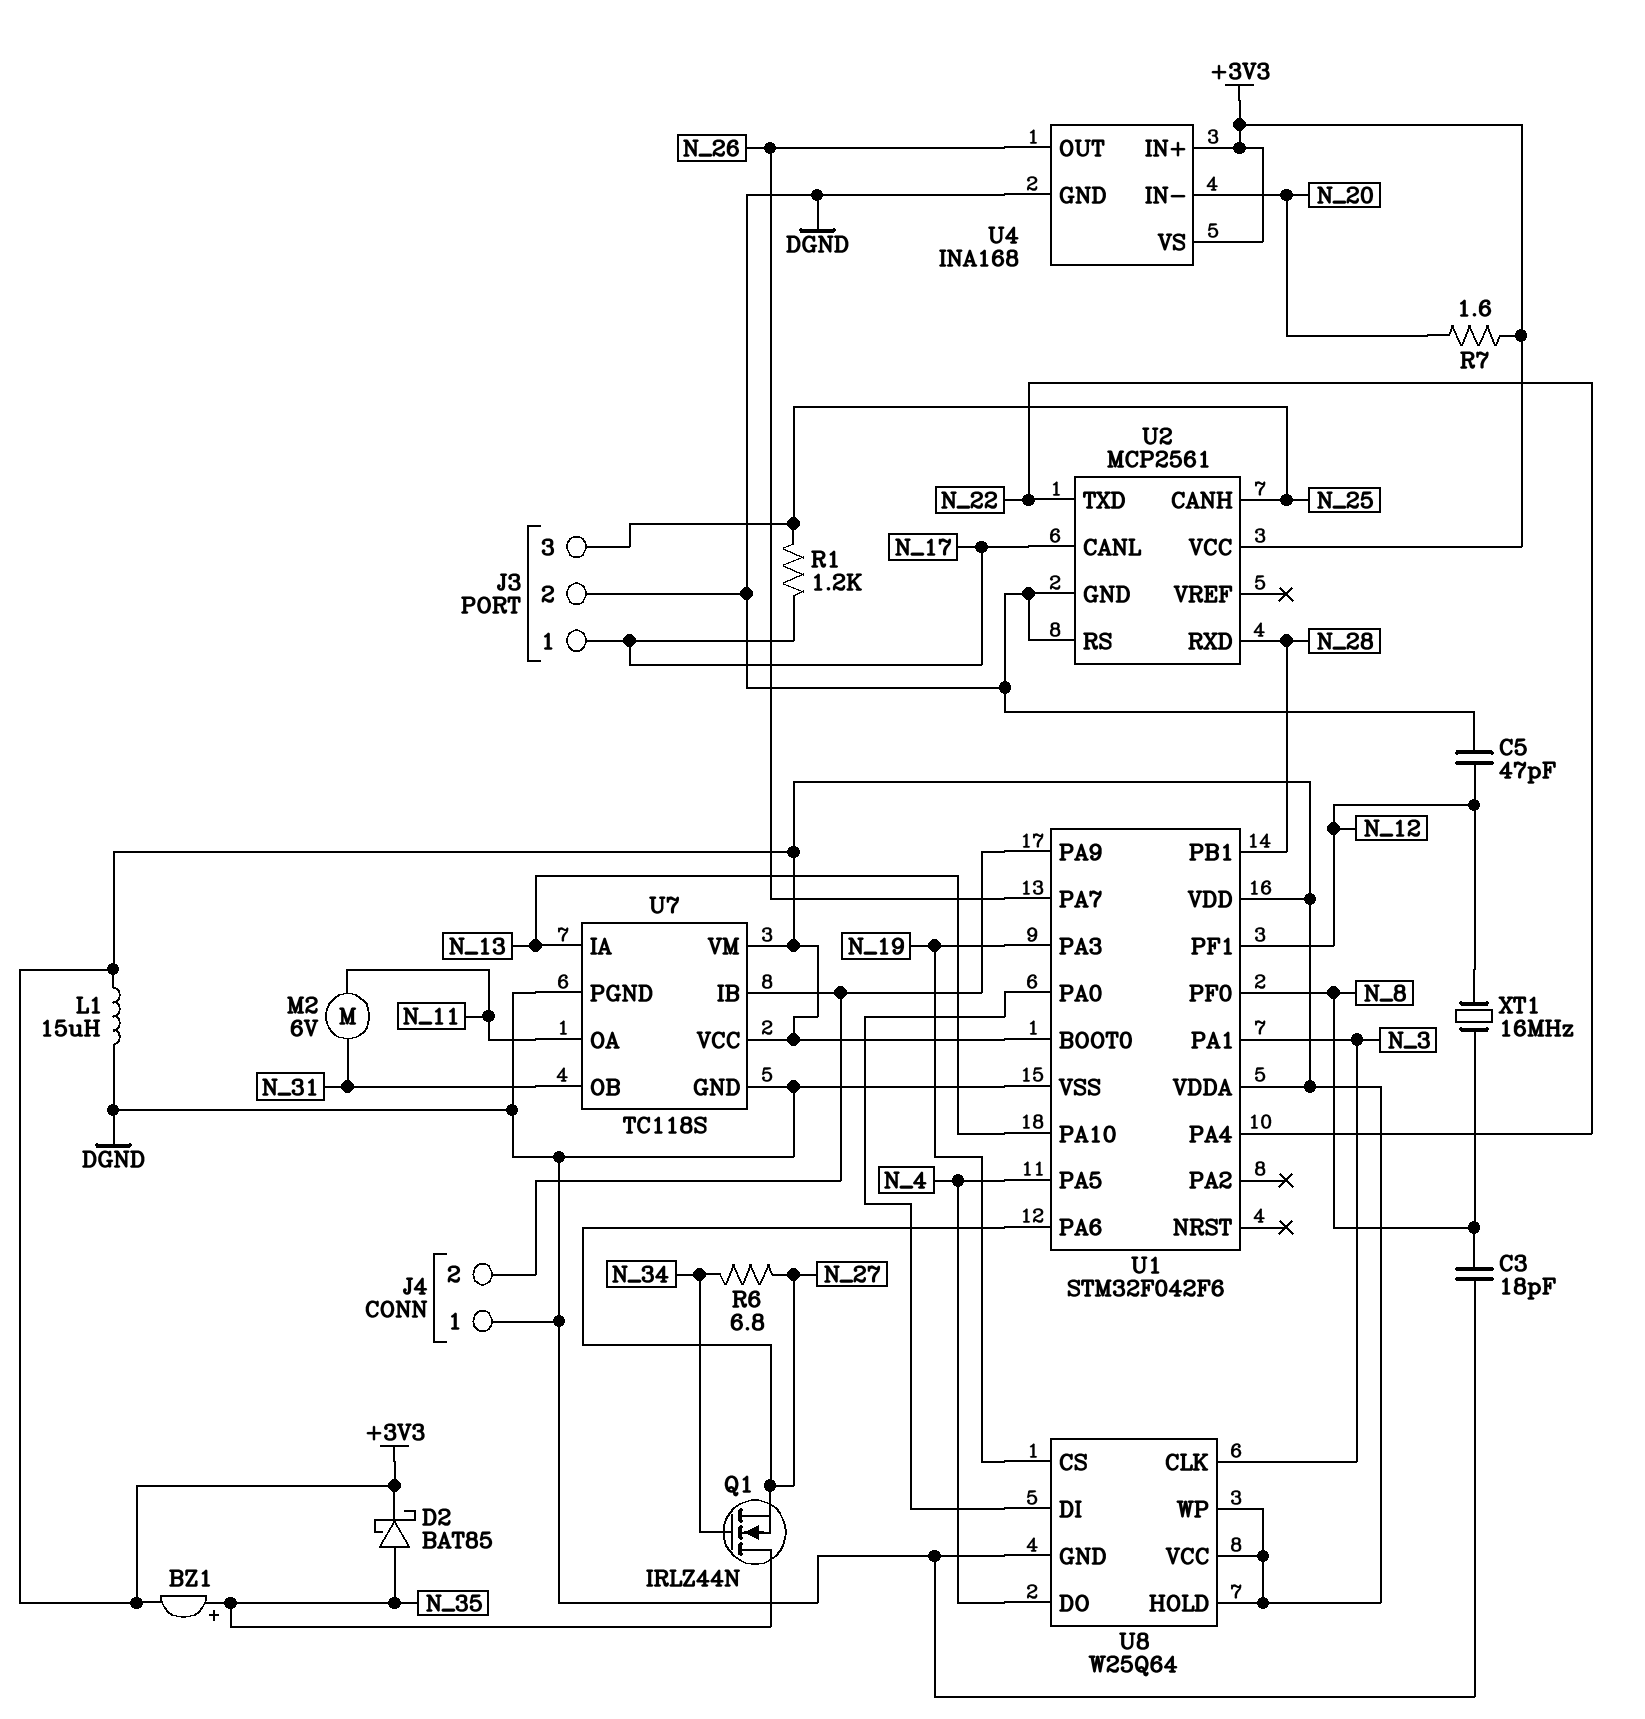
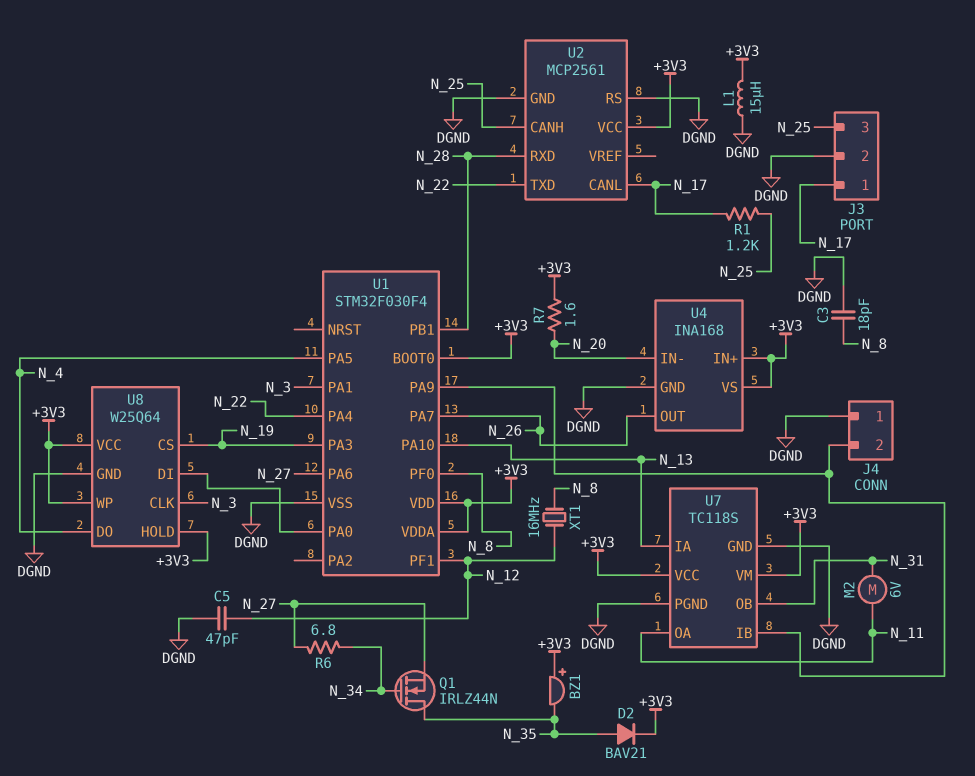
BZ1: buzzer (plus N_35, minus +3V3) -> buzzer (plus +3V3, minus N_35)
D2: schottky BAT85 (A N_35, K +3V3) -> diode BAV21 (A N_35, K +3V3)
U1: STM32F042F6 -> STM32F030F4

